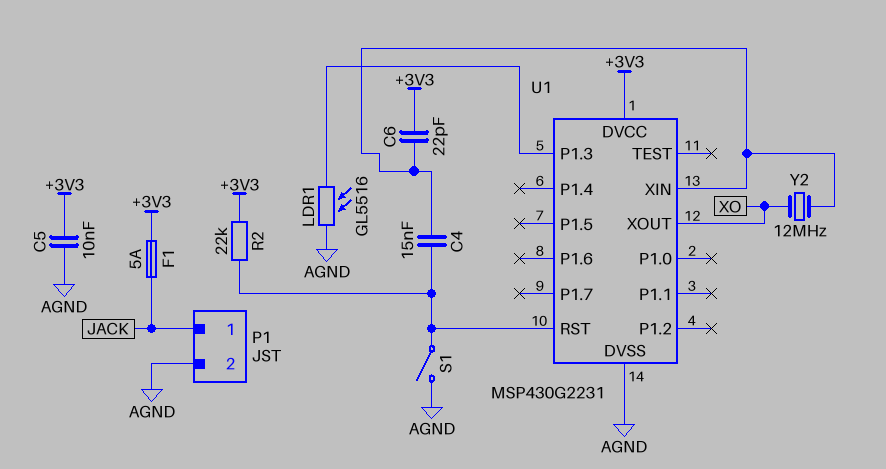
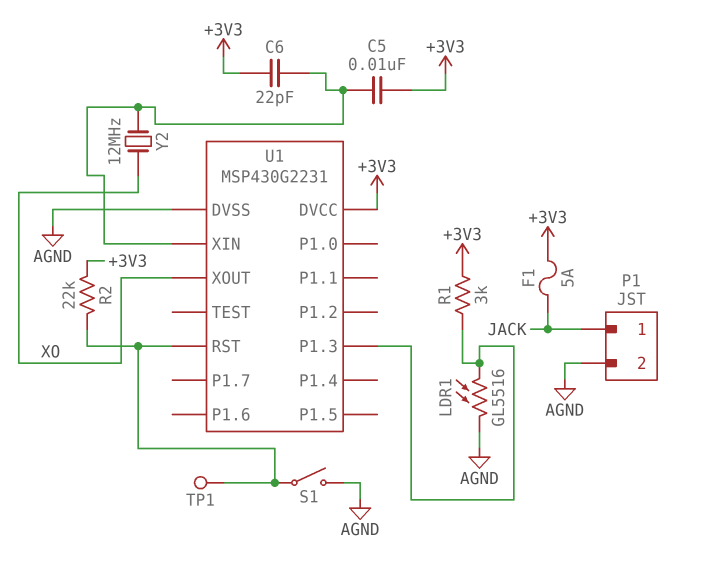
C4: 15nF (U1/RST, U1/XIN) -> none
C5: 10nF (+3V3, AGND) -> 10nF (+3V3, U1/XIN)
R1: none -> 3k (+3V3, U1/P1.3)
TP1: none -> test point (U1/RST)

